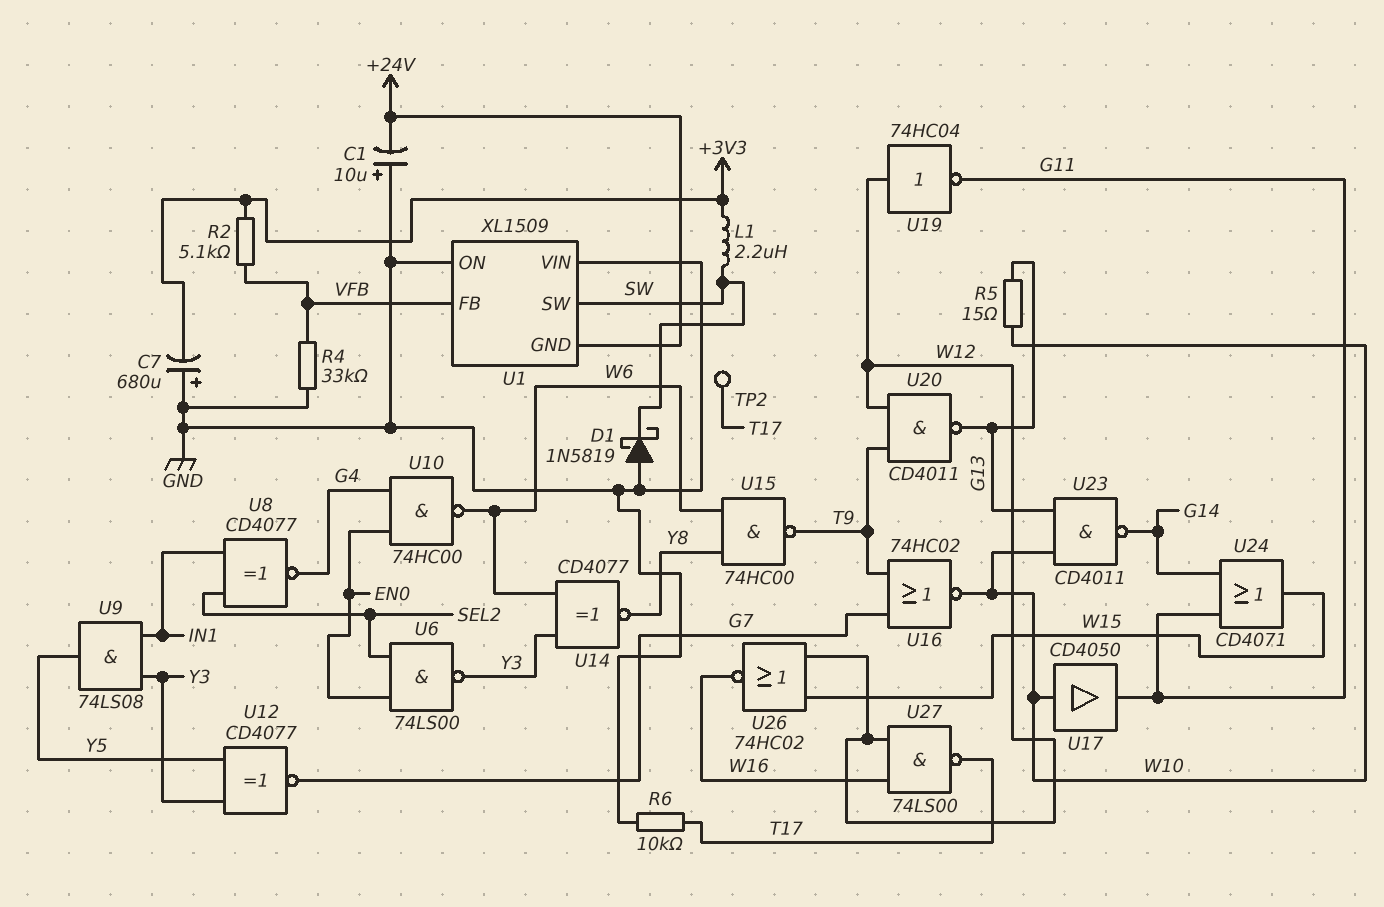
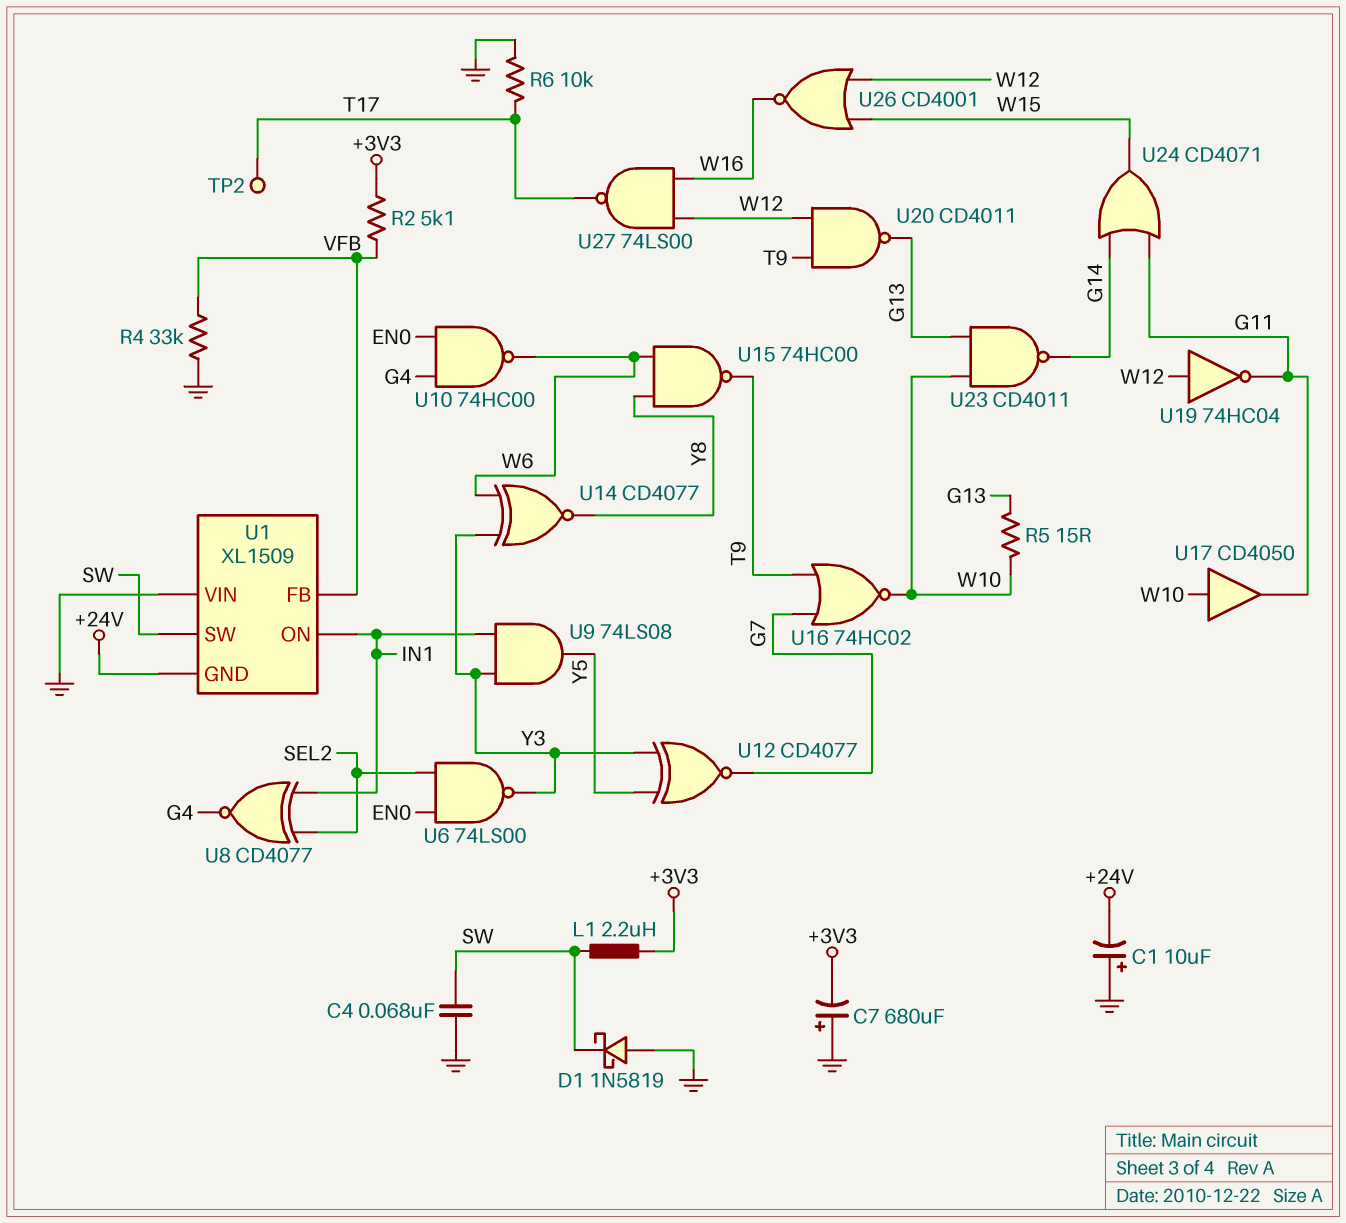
C4: none -> 68nF (GND, SW)
U1 pin ON: GND -> IN1
U26: NOR 74HC02 (in W12, in W15, out W16) -> NOR CD4001 (in W12, in W15, out W16)

